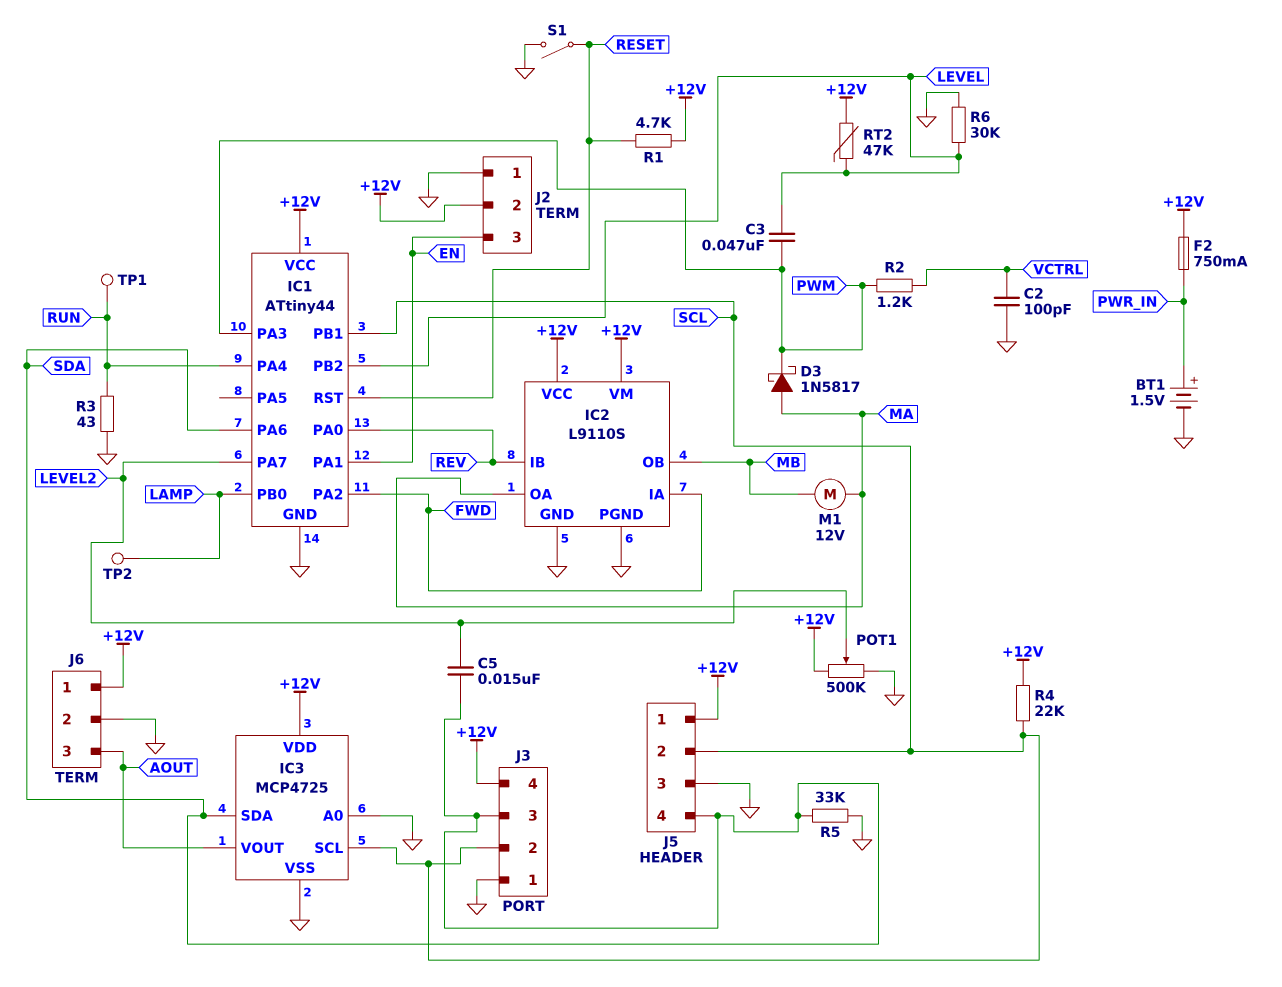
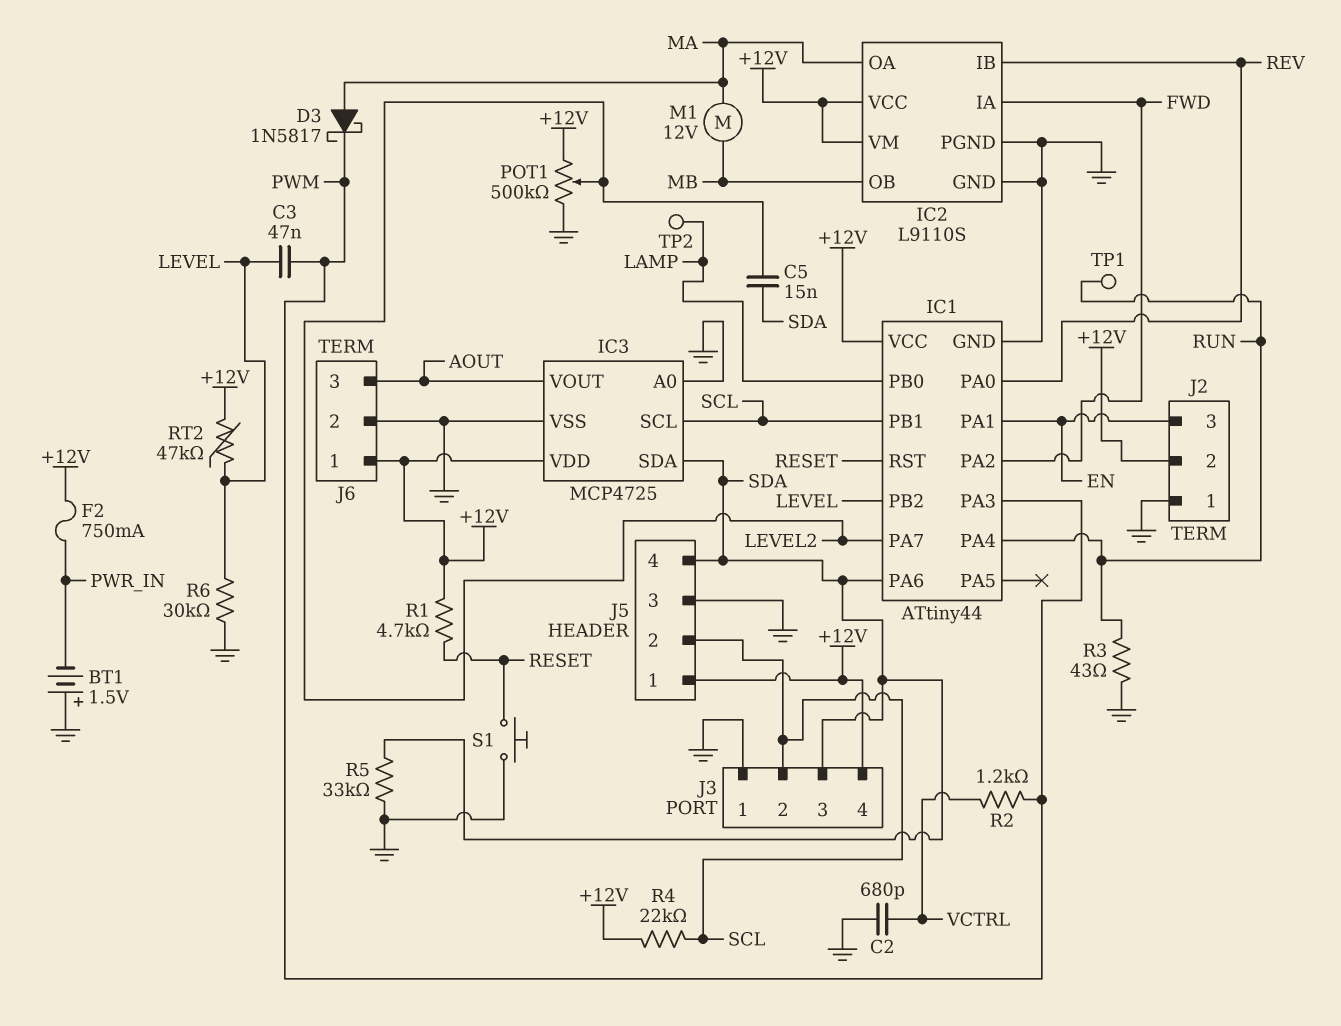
BT1: 1.5V (plus PWR_IN, minus GND) -> 1.5V (plus GND, minus PWR_IN)
C2: 100pF (GND, VCTRL) -> 680pF (GND, VCTRL)
S1: switch (GND, RESET) -> button (GND, RESET)

